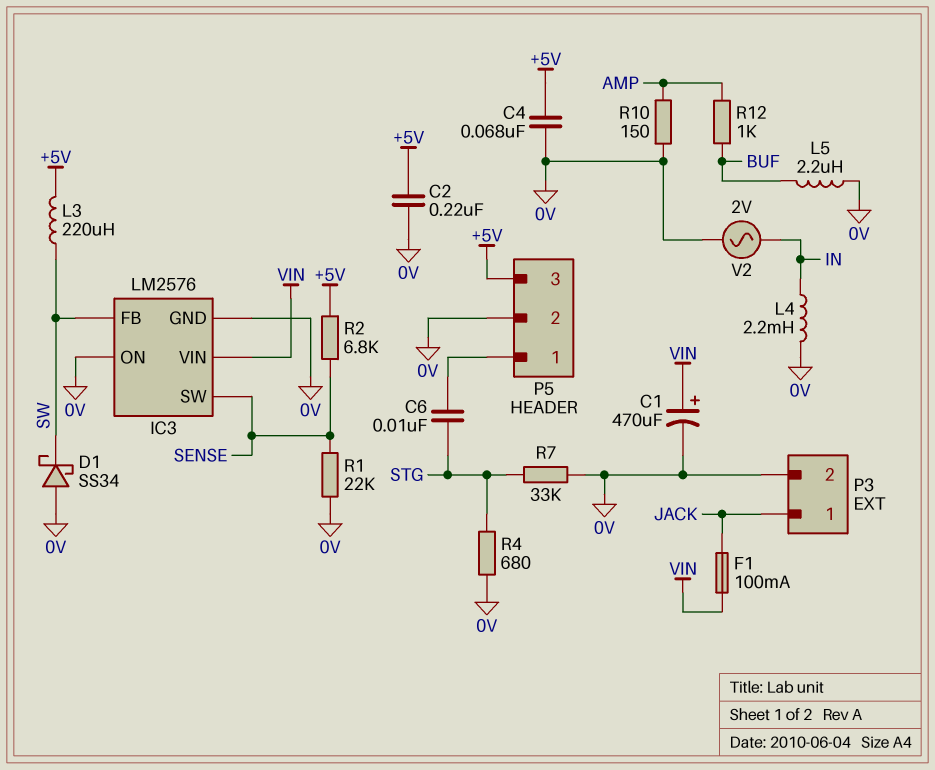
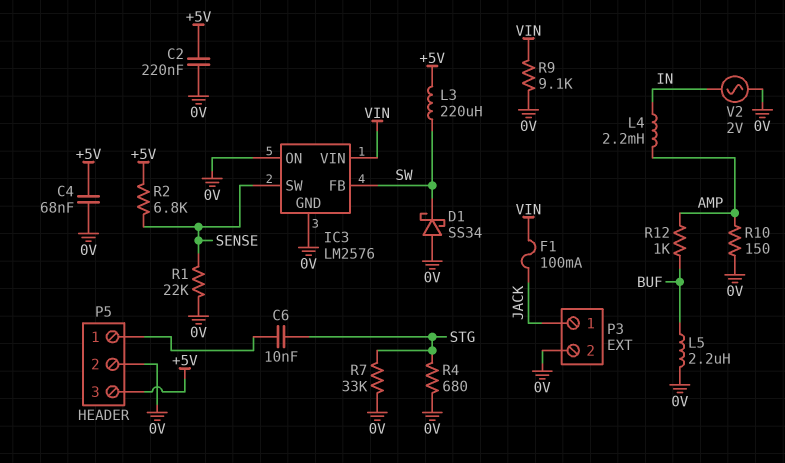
C1: 470uF (plus VIN, minus 0V) -> none
L4: 2.2mH (0V, IN) -> 2.2mH (AMP, IN)
R9: none -> 9.1k (0V, VIN)

